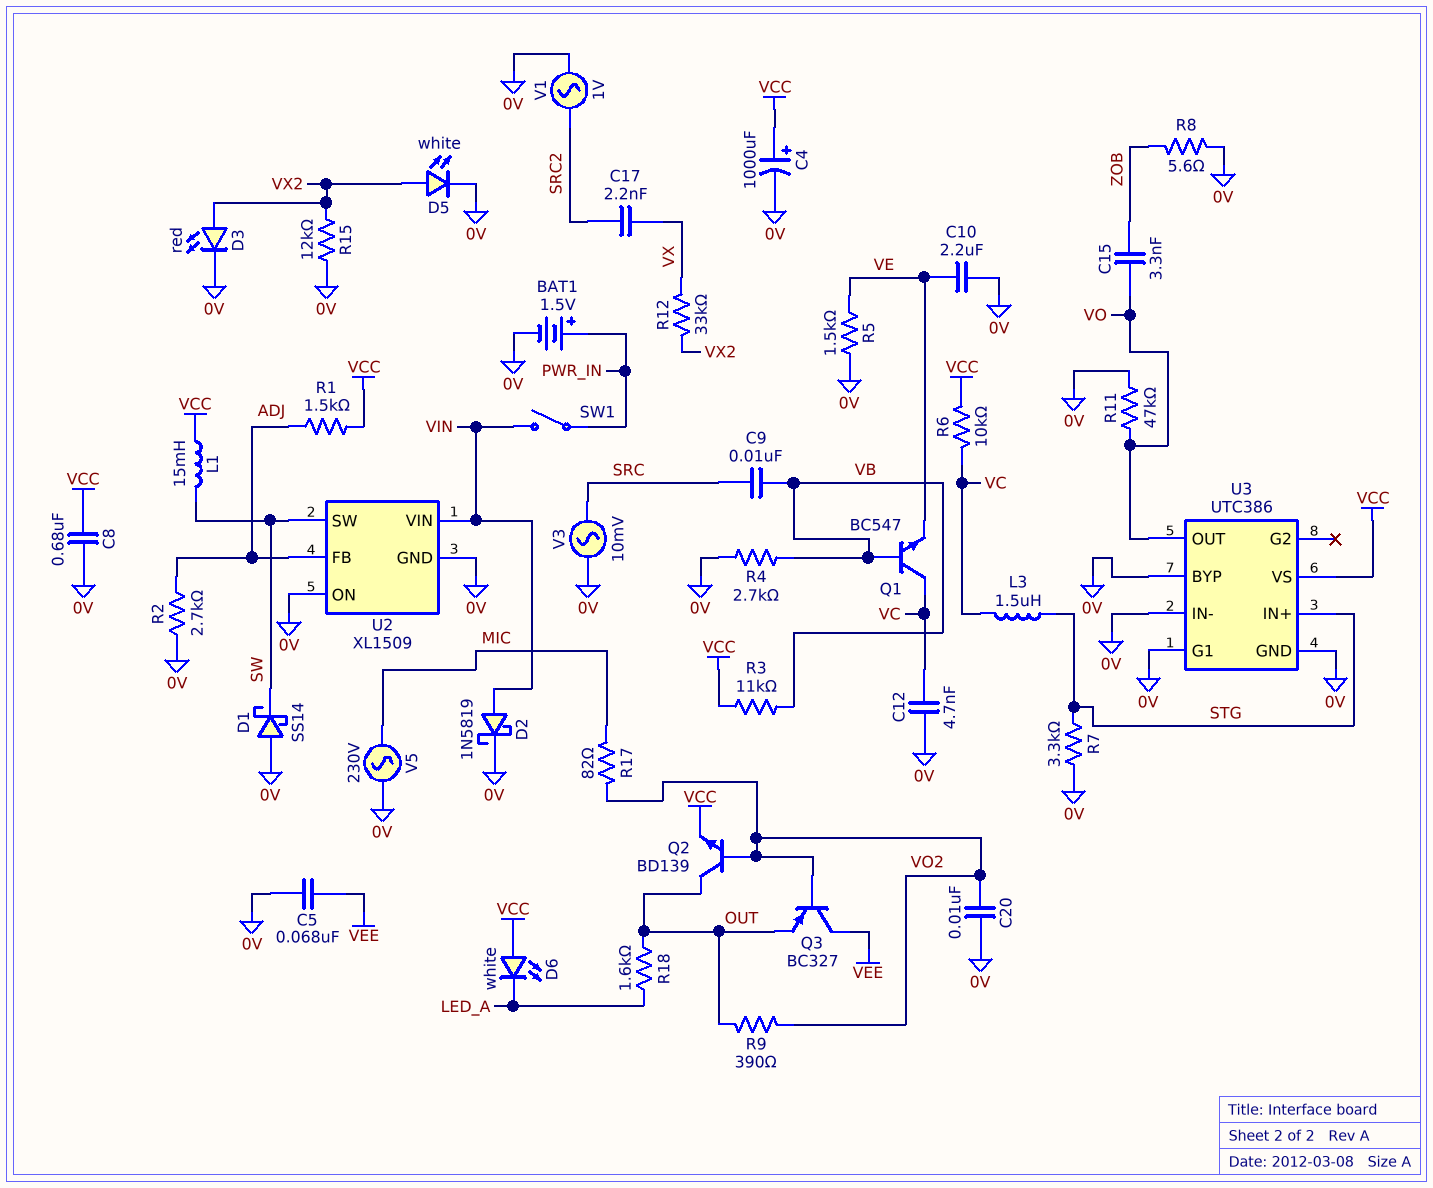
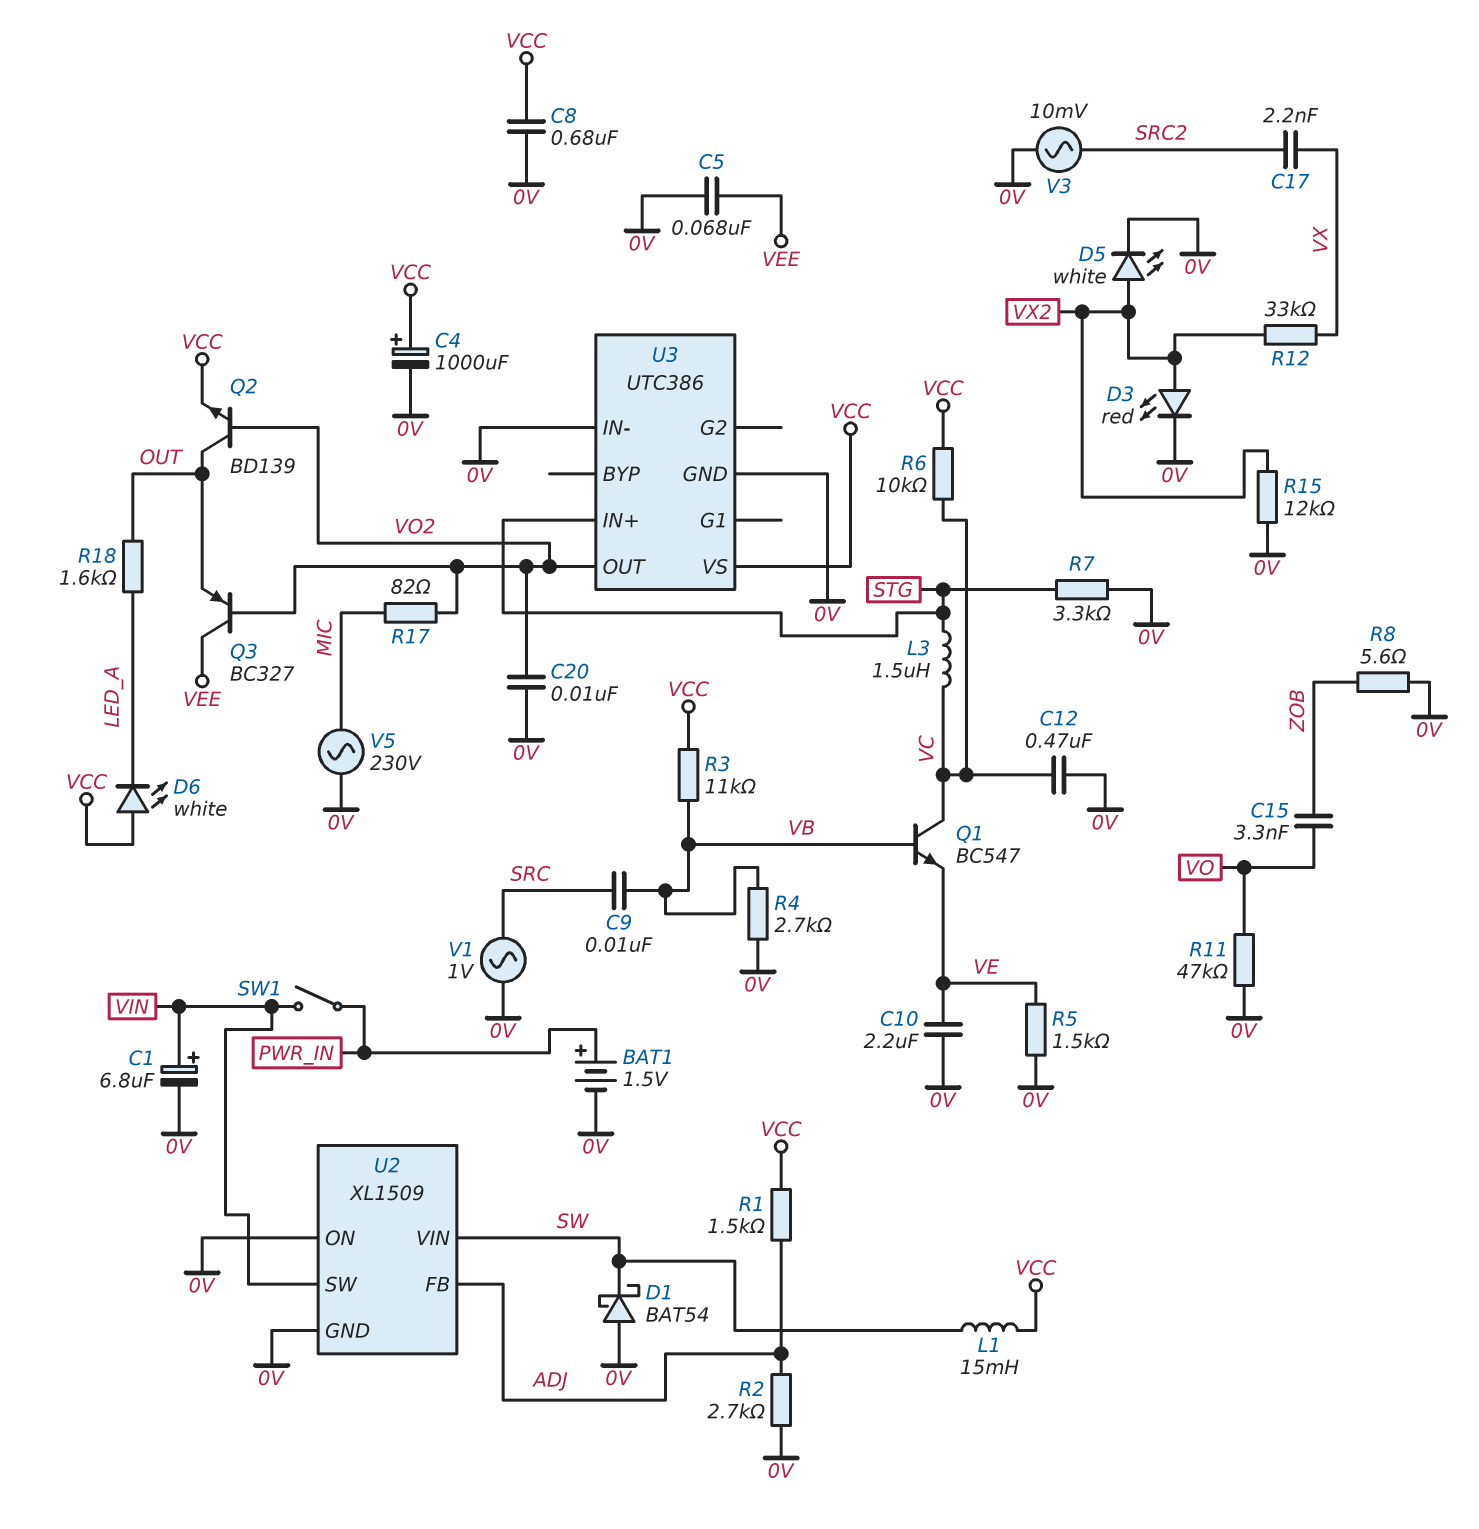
C1: none -> 6.8uF (plus VIN, minus 0V)
C12: 4.7nF (0V, VC) -> 470nF (0V, VC)
D1: schottky SS14 (A 0V, K SW) -> schottky BAT54 (A 0V, K SW)
D2: schottky 1N5819 (A VIN, K 0V) -> none
R9: 390 (OUT, VO2) -> none
U2 pin SW: SW -> VIN
U2 pin VIN: VIN -> SW
U3 pin BYP: 0V -> none
U3 pin G1: 0V -> none
U3 pin OUT: VO -> VO2
V1: AC 1V (0V, SRC2) -> AC 1V (0V, SRC)
V3: AC 10mV (0V, SRC) -> AC 10mV (0V, SRC2)

